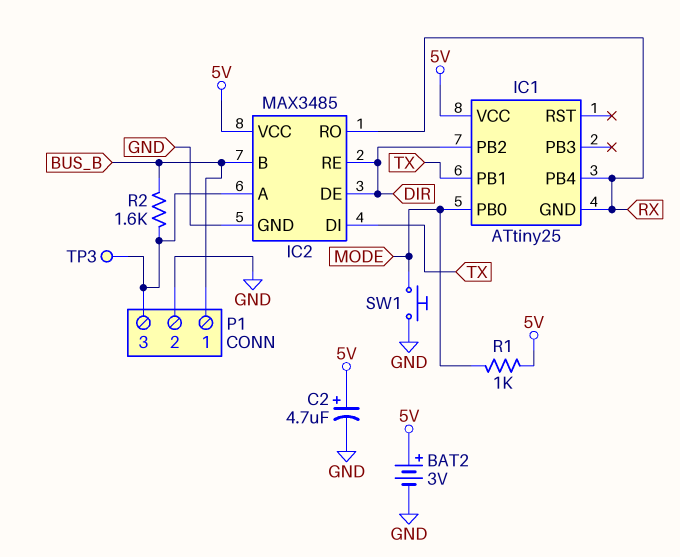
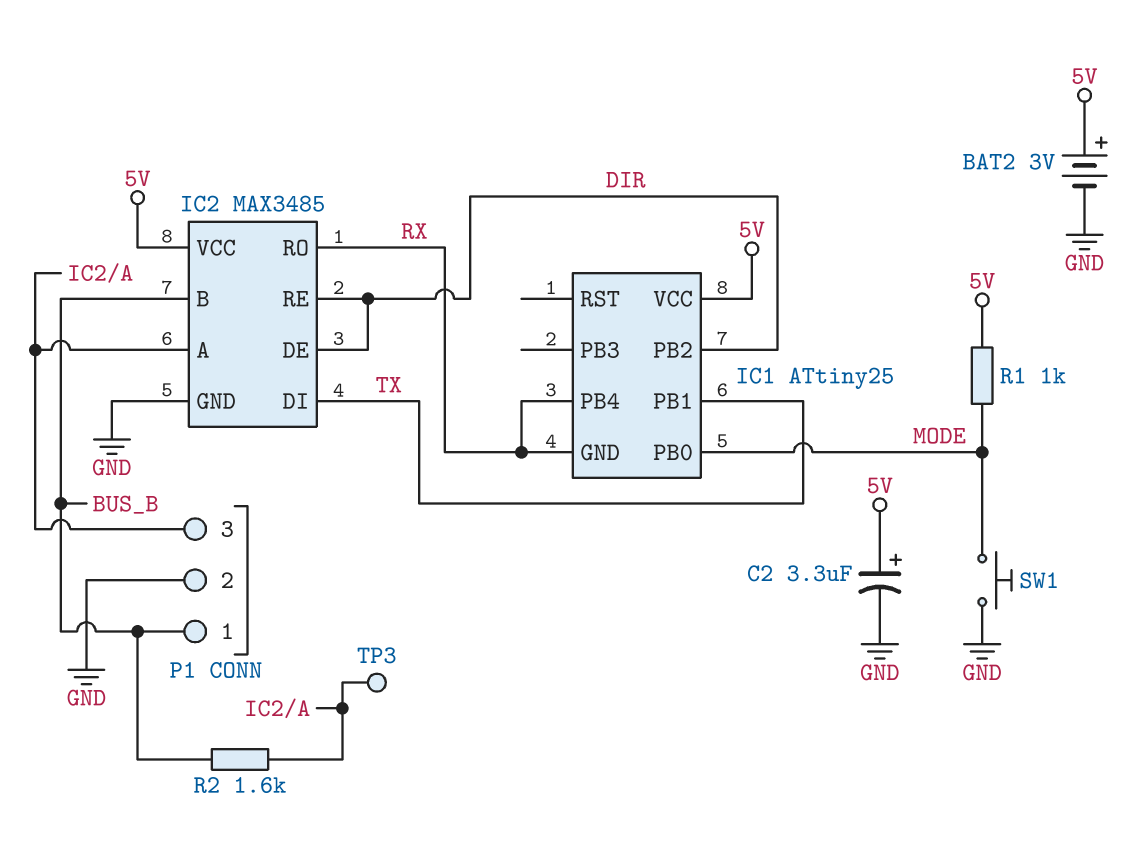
C2: 4.7uF (plus 5V, minus GND) -> 3.3uF (plus 5V, minus GND)

